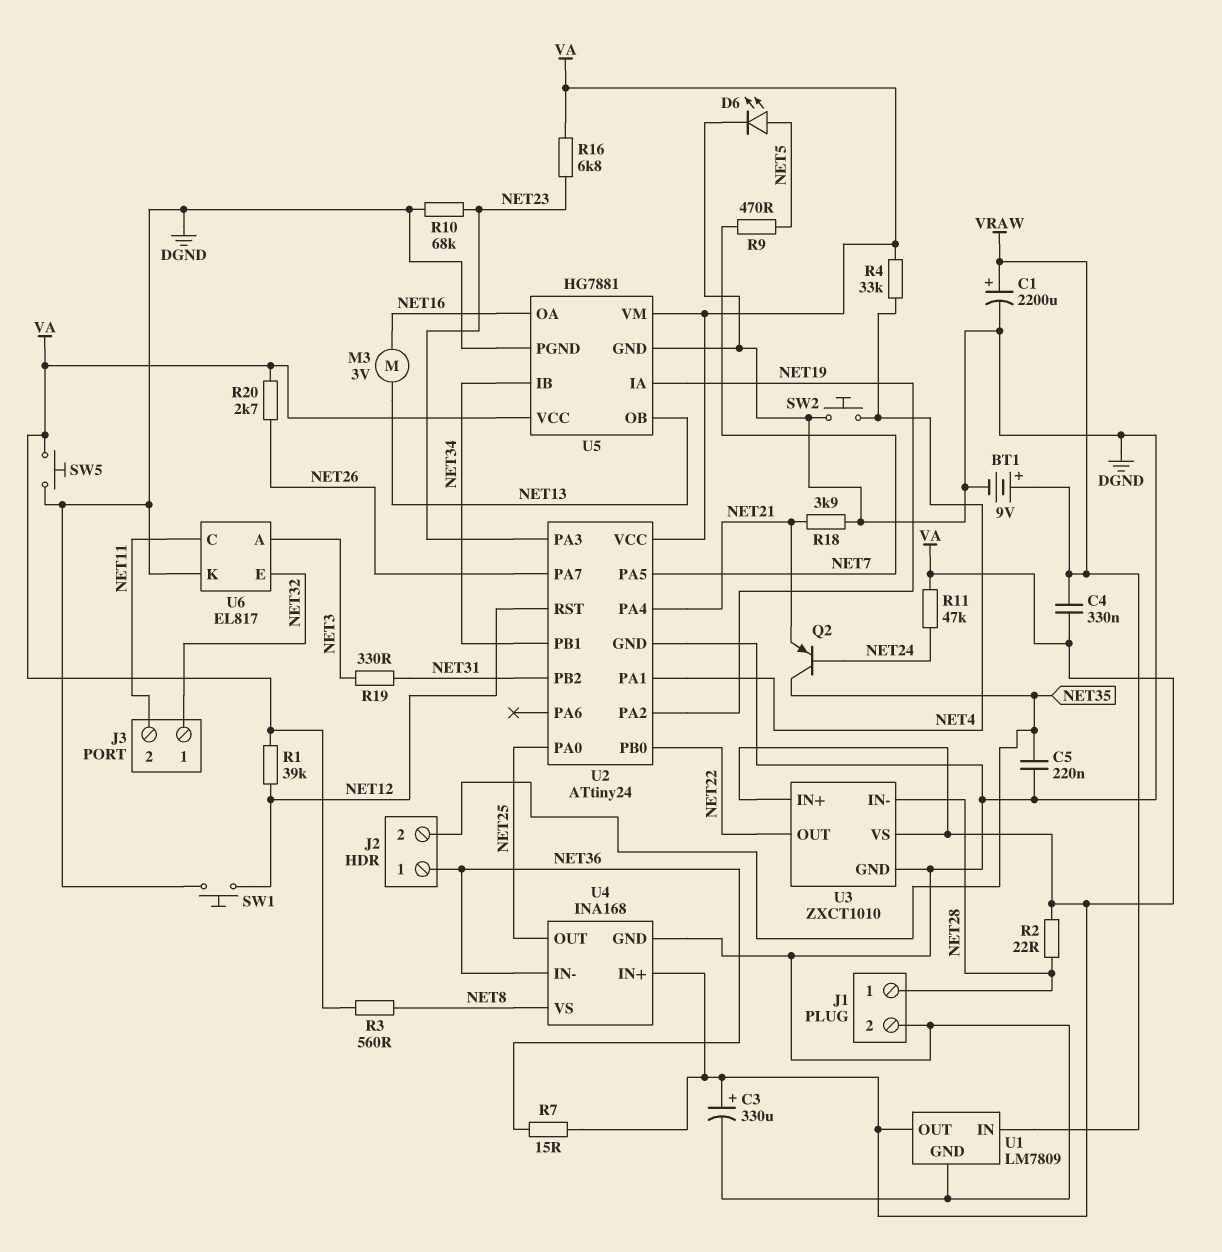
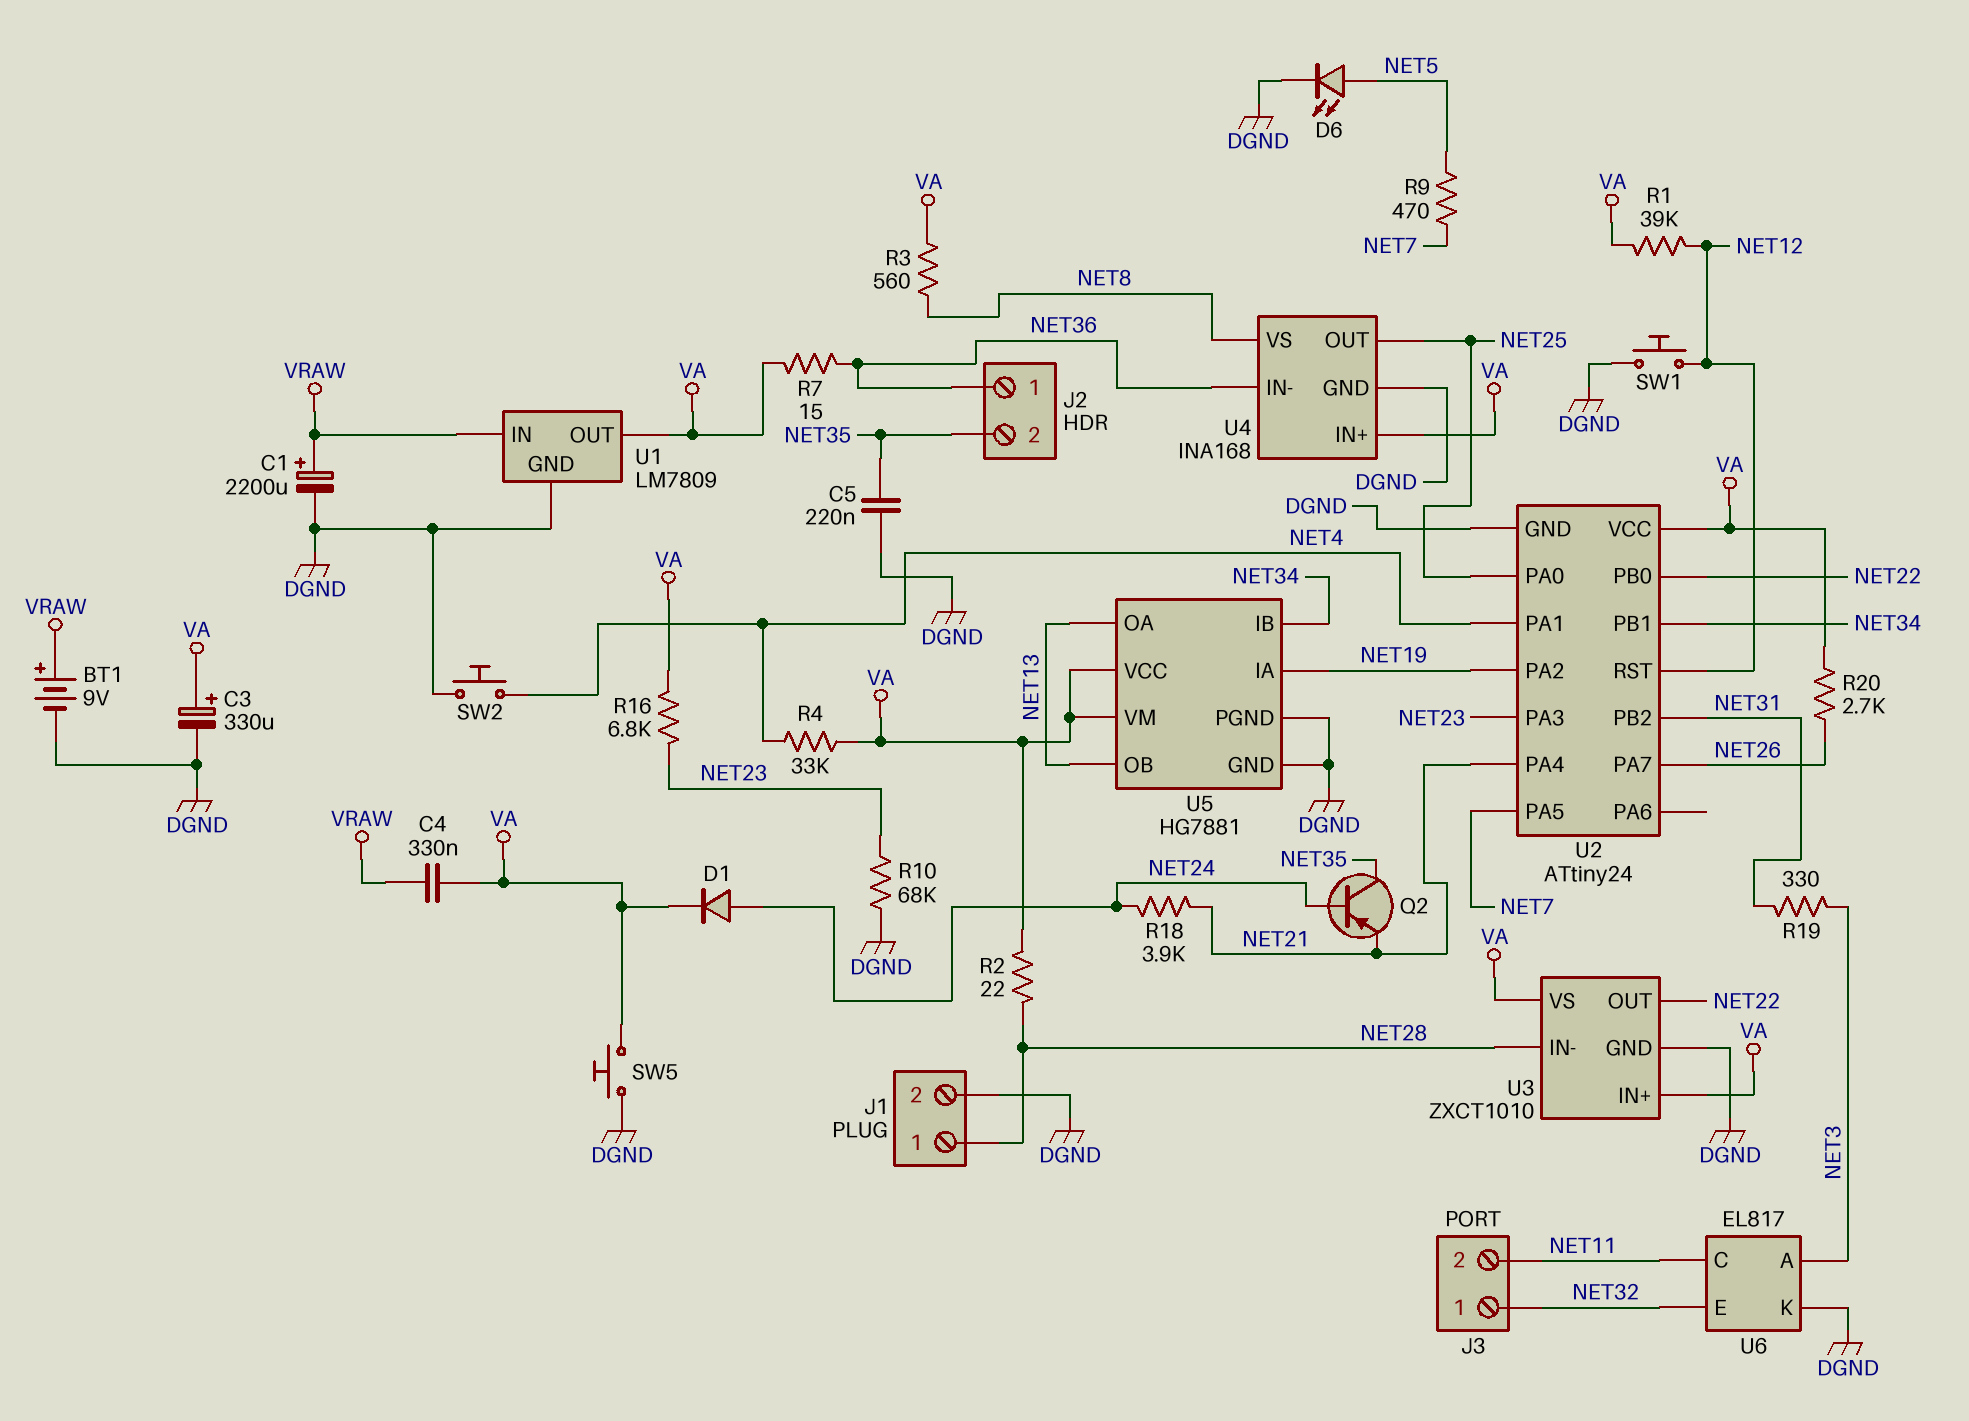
D1: none -> diode (A NET24, K VA)
M3: motor 3V (NET13, NET16) -> none
R11: 47k (NET24, VA) -> none
R18: 3.9k (DGND, NET21) -> 3.9k (NET21, NET24)
U5 pin OA: NET16 -> NET13

